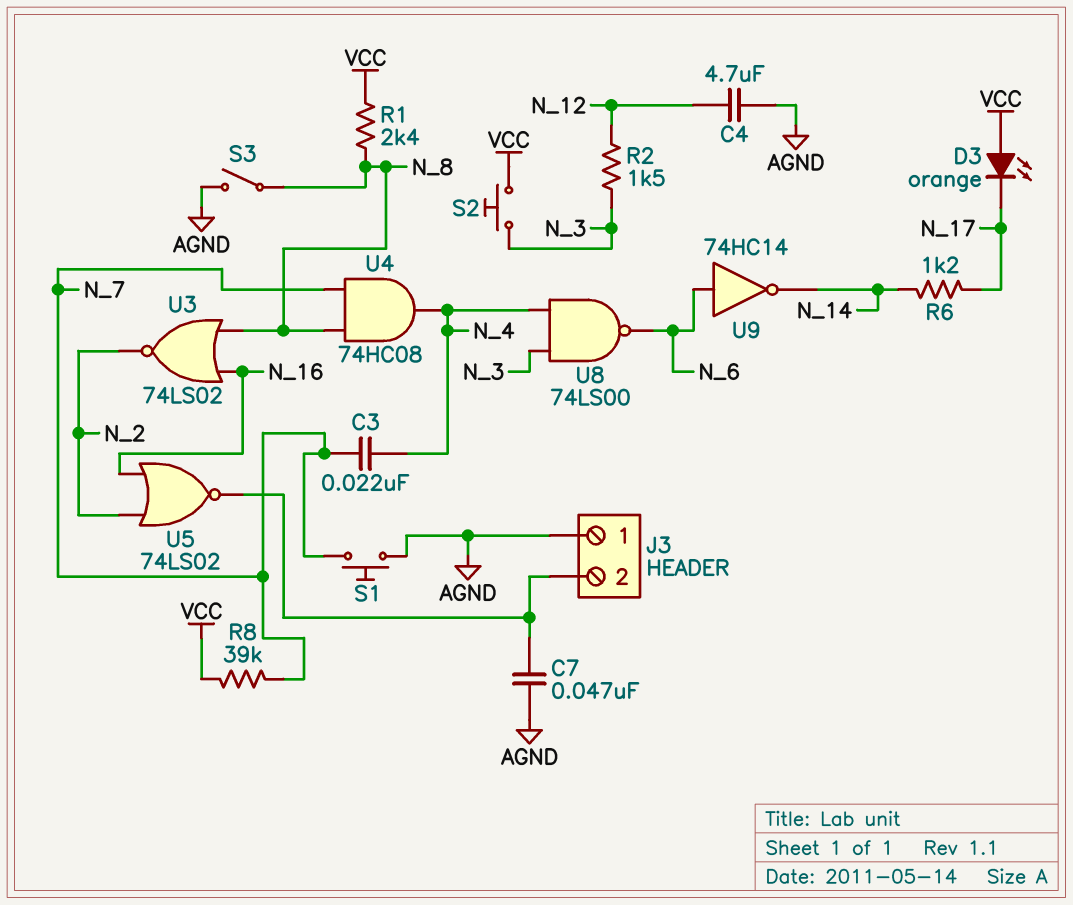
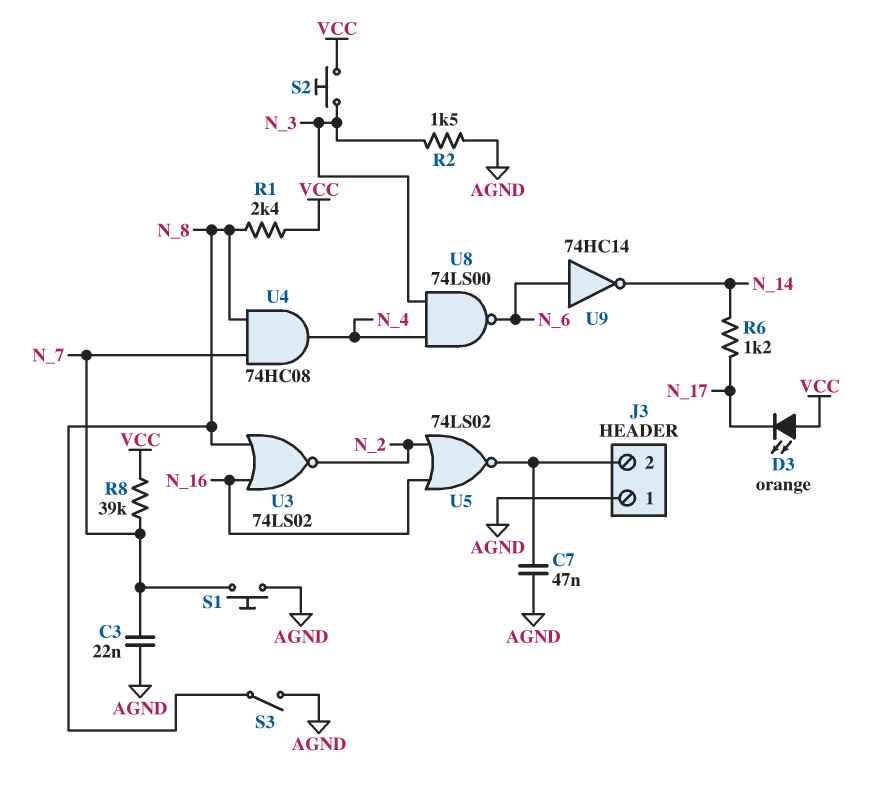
C3: 22nF (N_4, N_7) -> 22nF (AGND, N_7)
C4: 4.7uF (AGND, N_12) -> none
R2: 1.5k (N_3, N_12) -> 1.5k (AGND, N_3)

